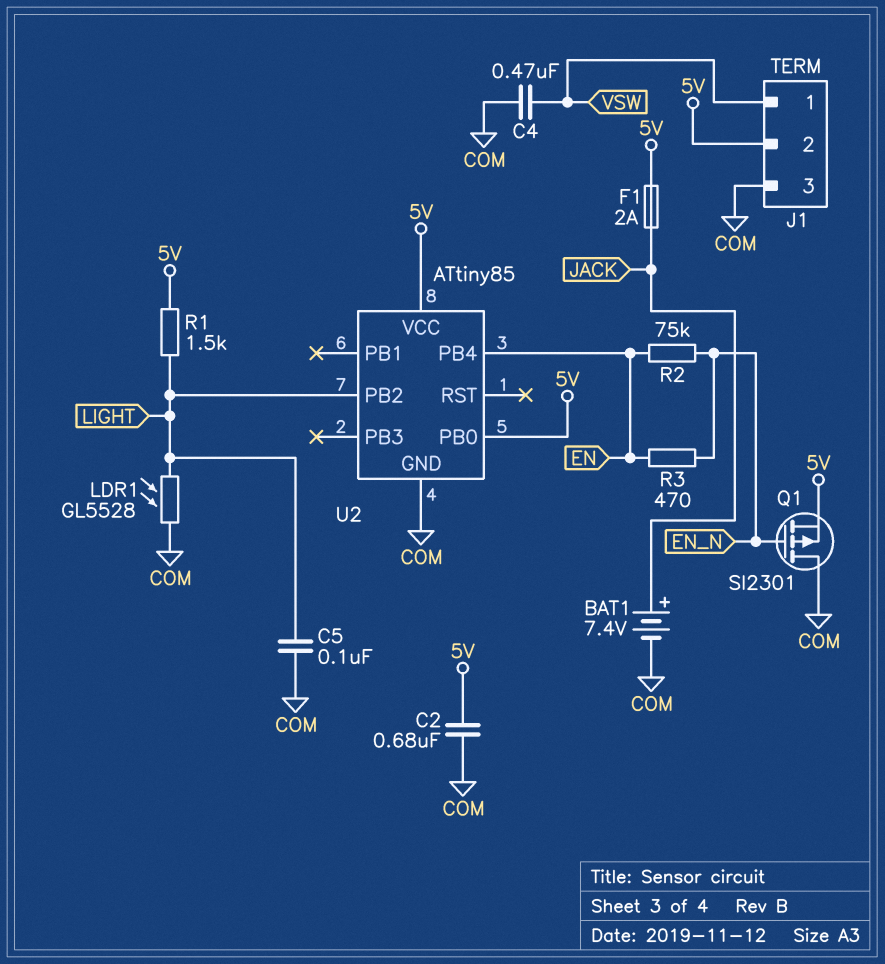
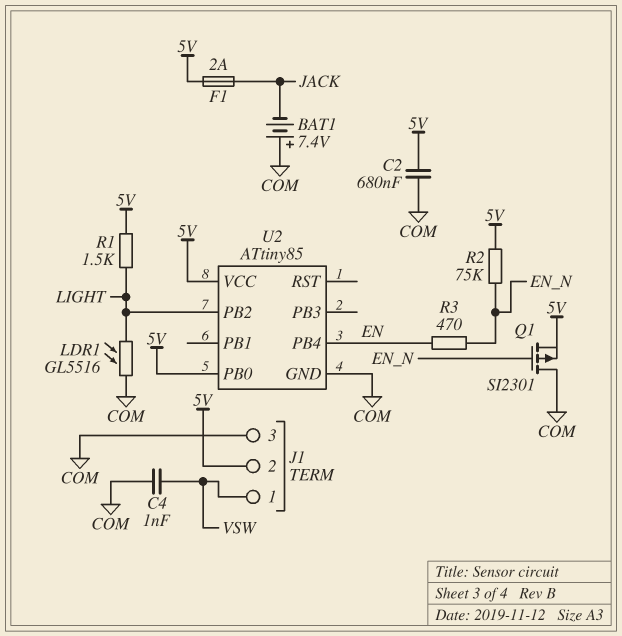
BAT1: 7.4V (plus JACK, minus COM) -> 7.4V (plus COM, minus JACK)
C4: 470nF (COM, VSW) -> 1nF (COM, VSW)
C5: 100nF (COM, LIGHT) -> none
LDR1: GL5528 (COM, LIGHT) -> GL5516 (COM, LIGHT)
R2: 75k (EN, EN_N) -> 75k (5V, EN_N)

